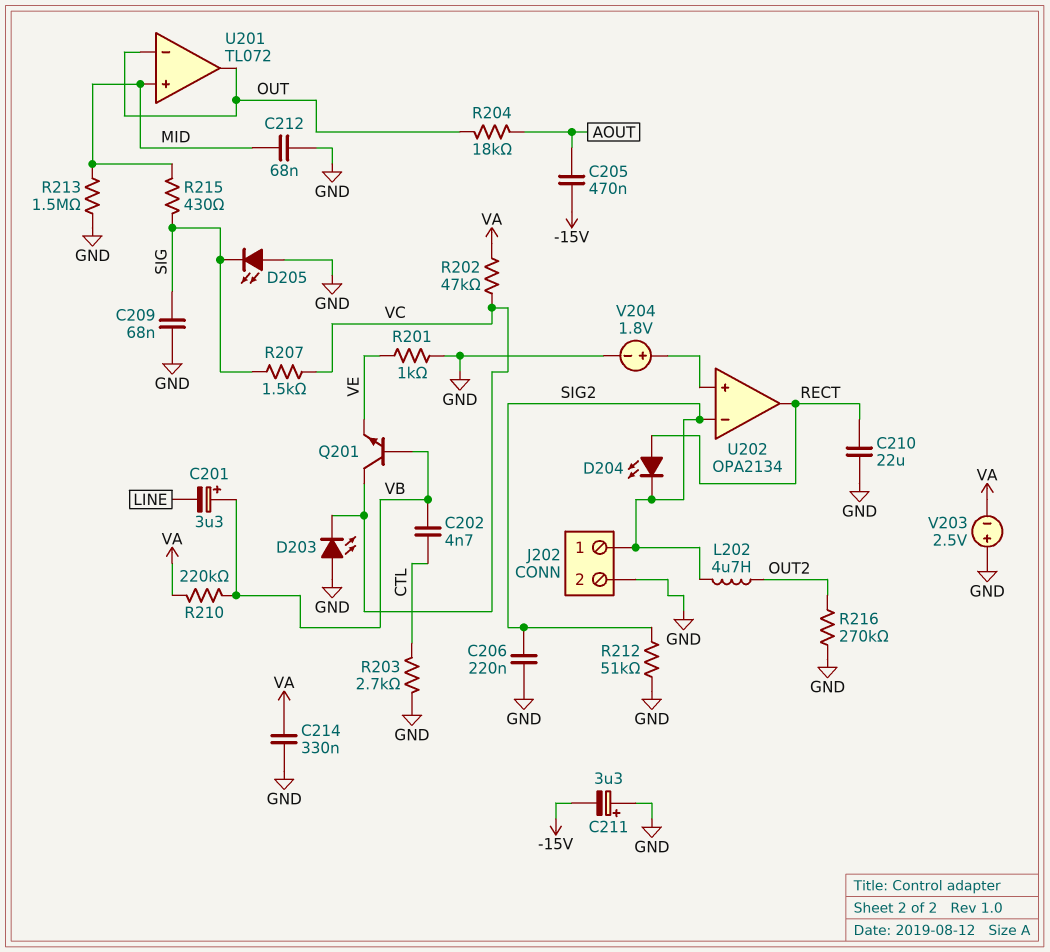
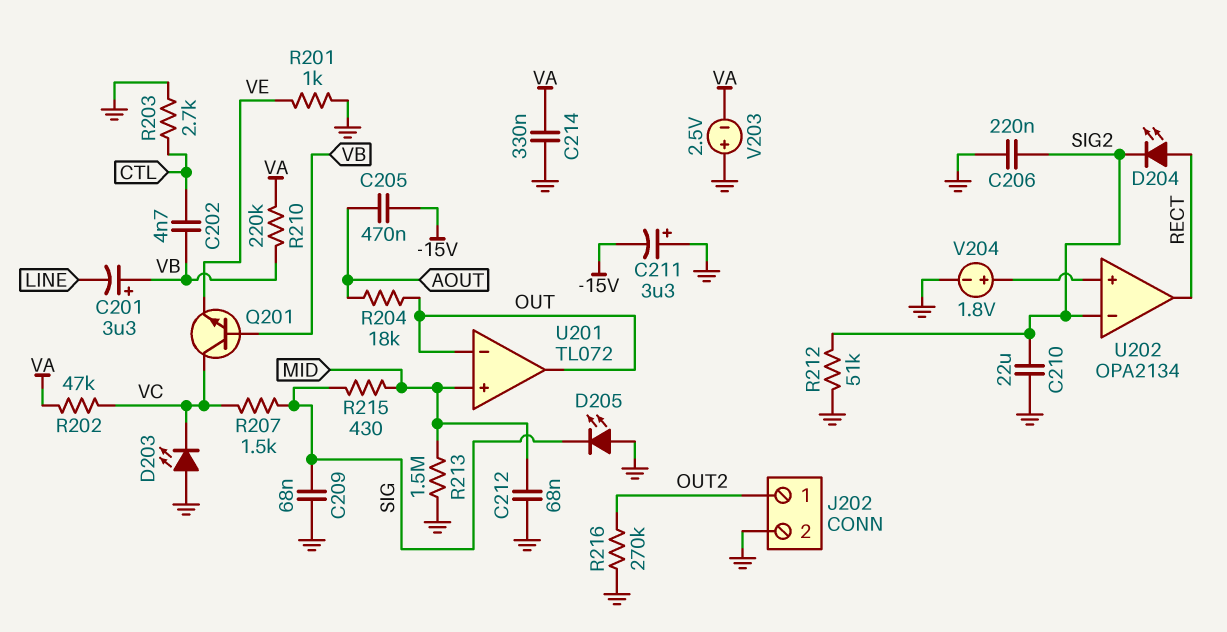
C210: 22uF (GND, RECT) -> 22uF (GND, SIG2)
J202 pin 1: SIG2 -> OUT2
L202: 4.7uH (OUT2, SIG2) -> none

